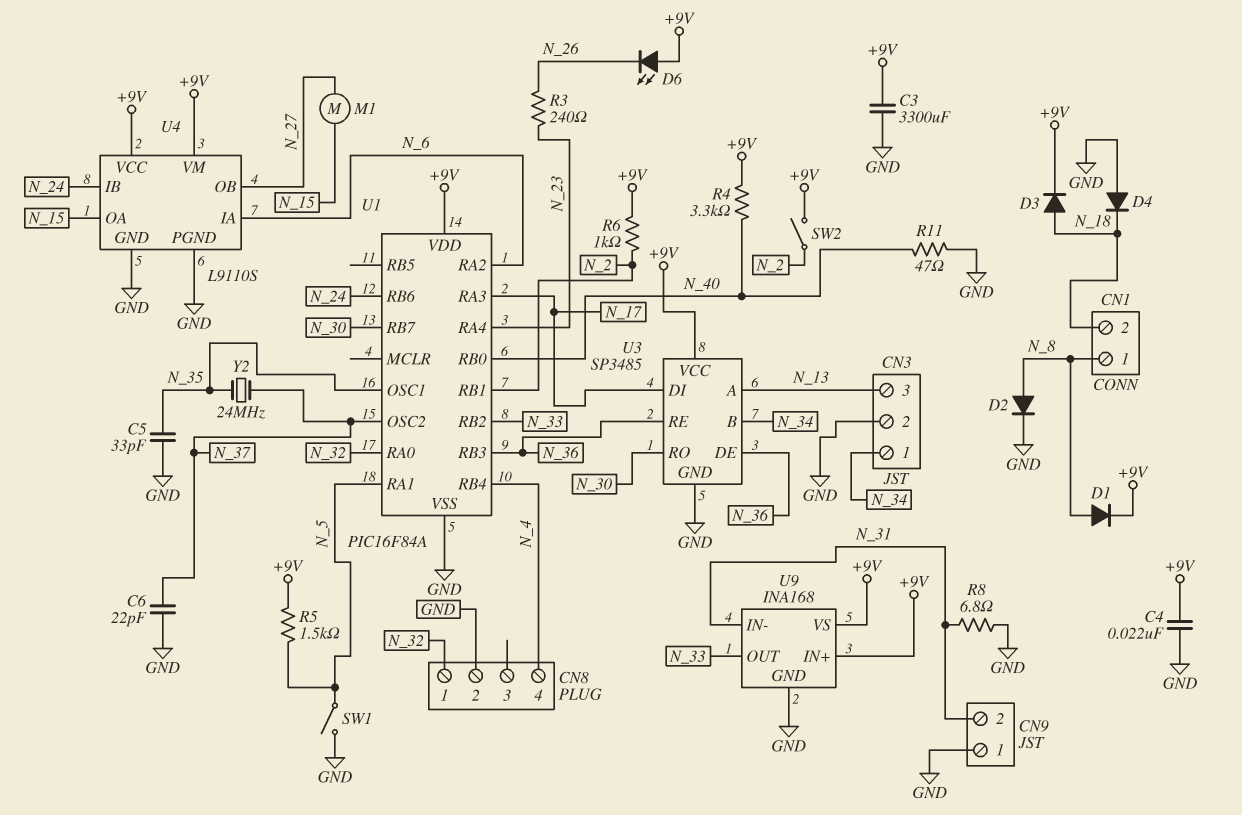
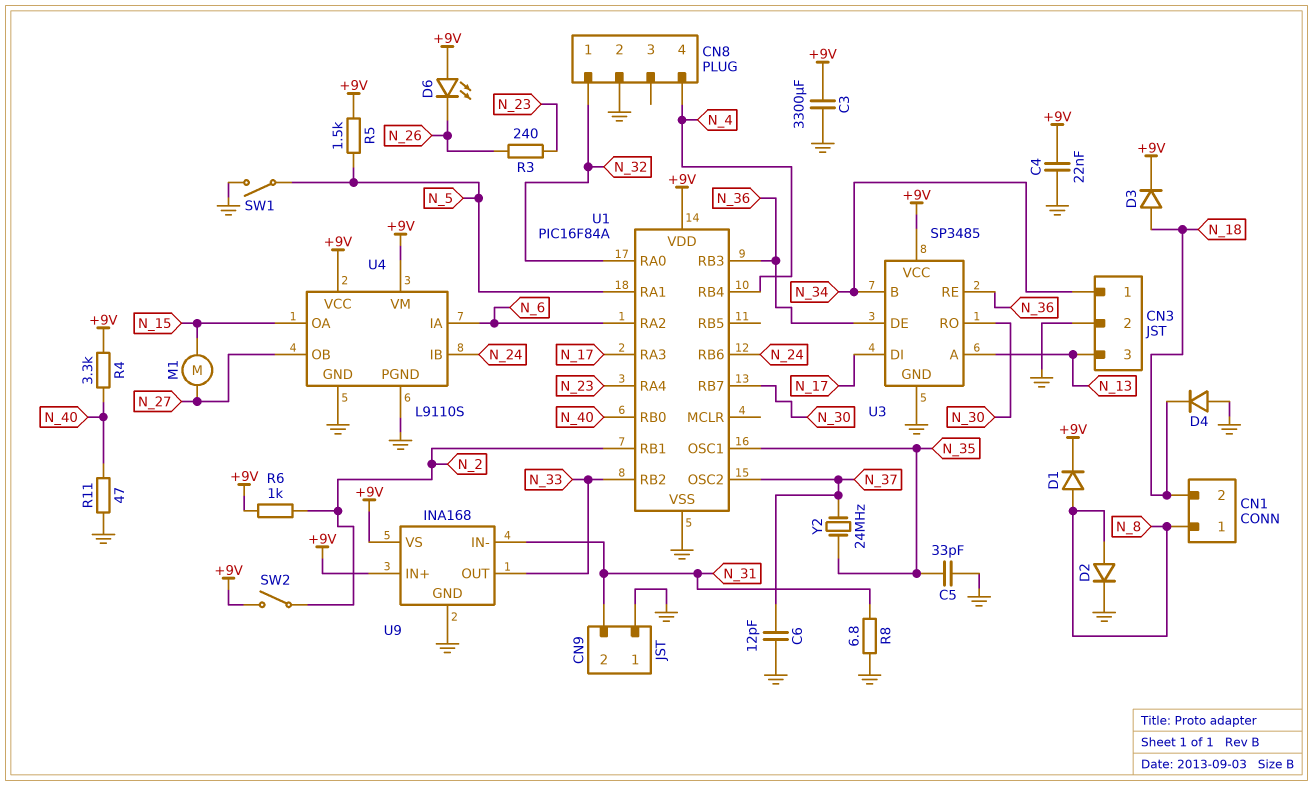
C6: 22pF (GND, N_37) -> 12pF (GND, N_37)

